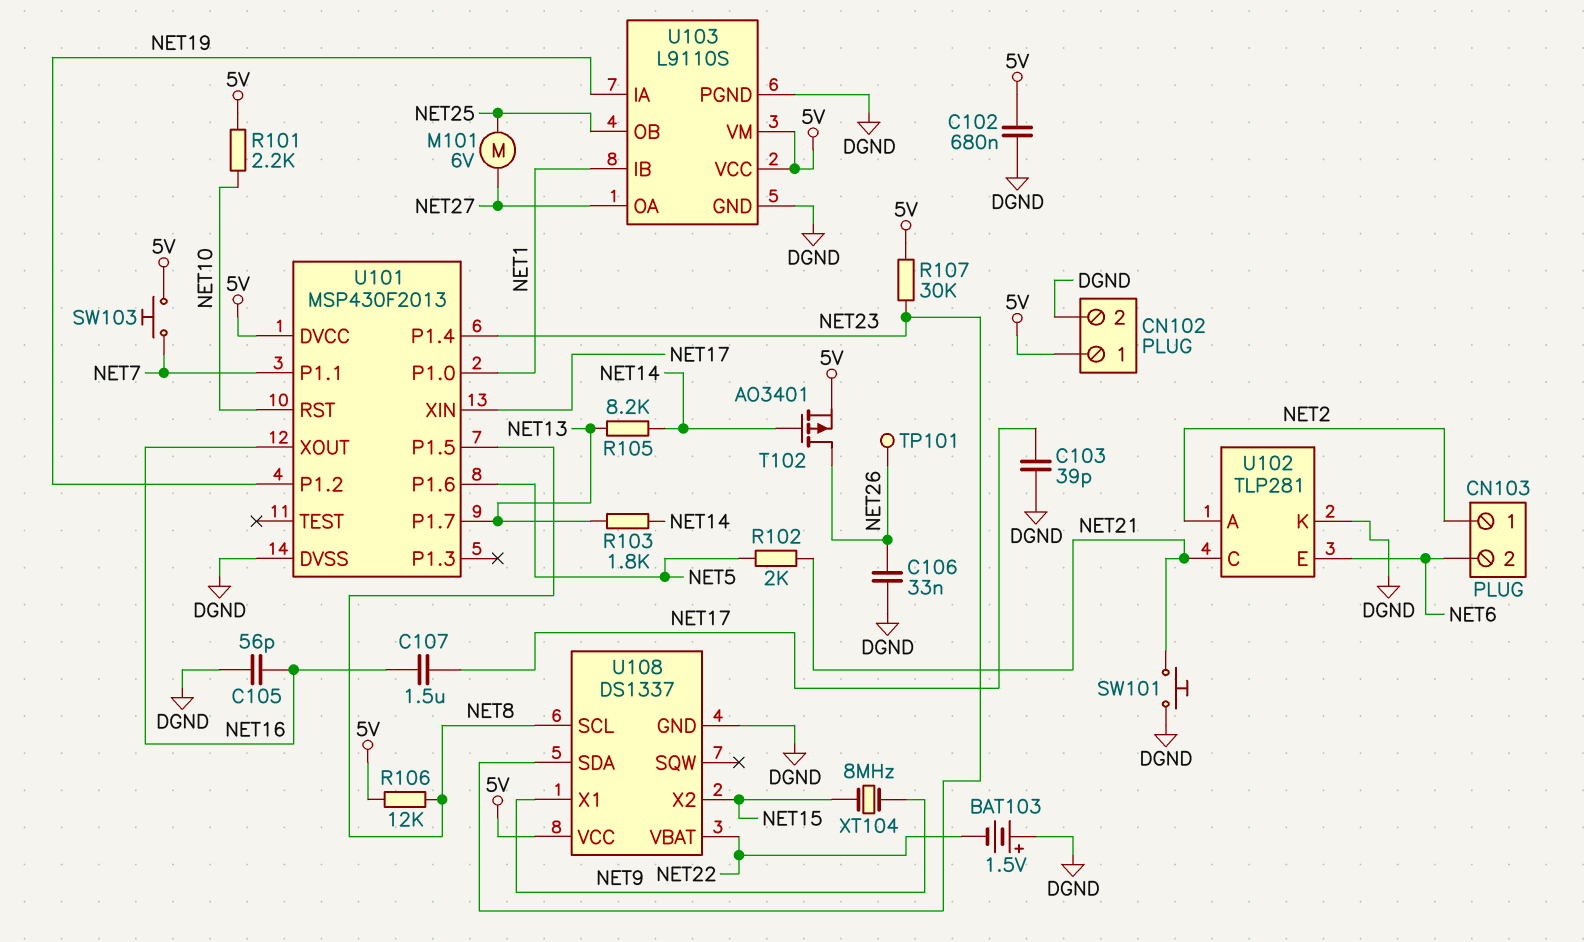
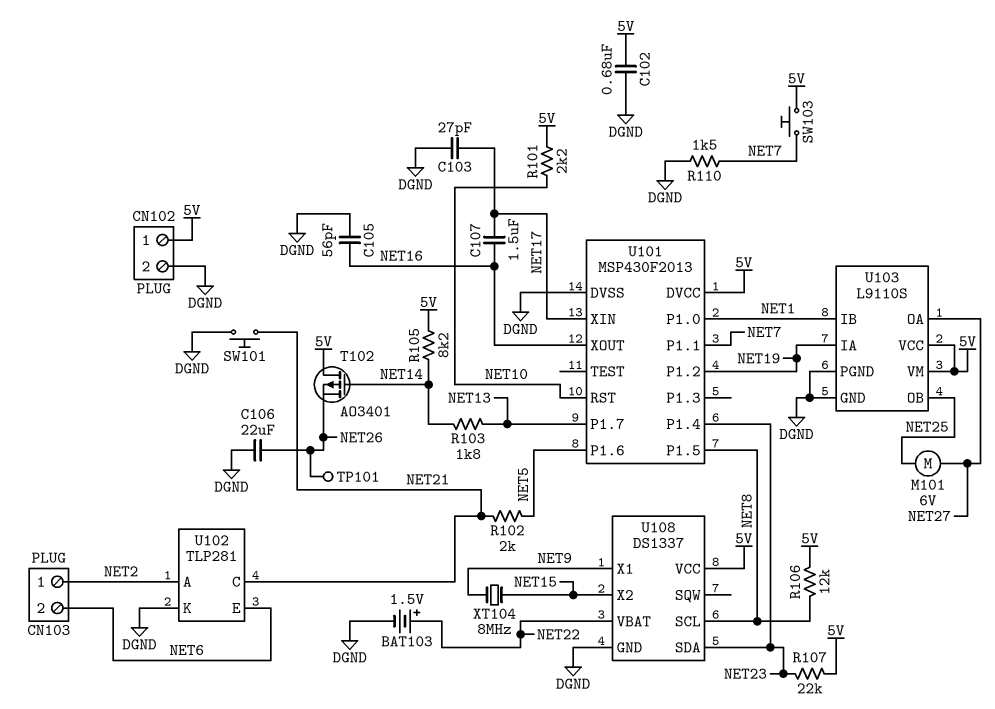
BAT103: 1.5V (plus DGND, minus NET22) -> 1.5V (plus NET22, minus DGND)
C103: 39pF (DGND, NET17) -> 27pF (DGND, NET17)
C106: 33nF (DGND, NET26) -> 22uF (DGND, NET26)
R105: 8.2k (NET13, NET14) -> 8.2k (5V, NET14)
R107: 30k (5V, NET23) -> 22k (5V, NET23)
R110: none -> 1.5k (DGND, NET7)
T102: PMOS AO3401 (G NET14, D NET26, S 5V) -> PMOS AO3401 (G NET14, D 5V, S NET26)

